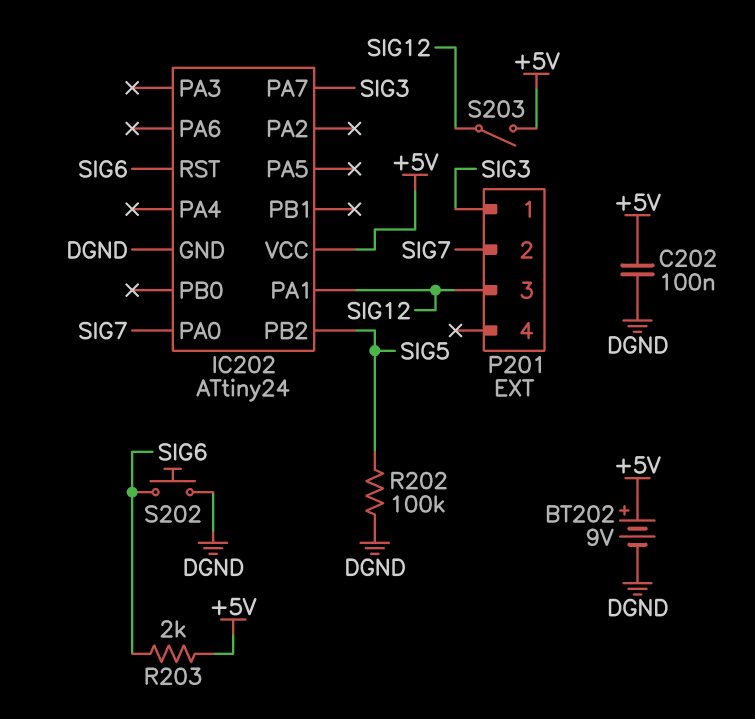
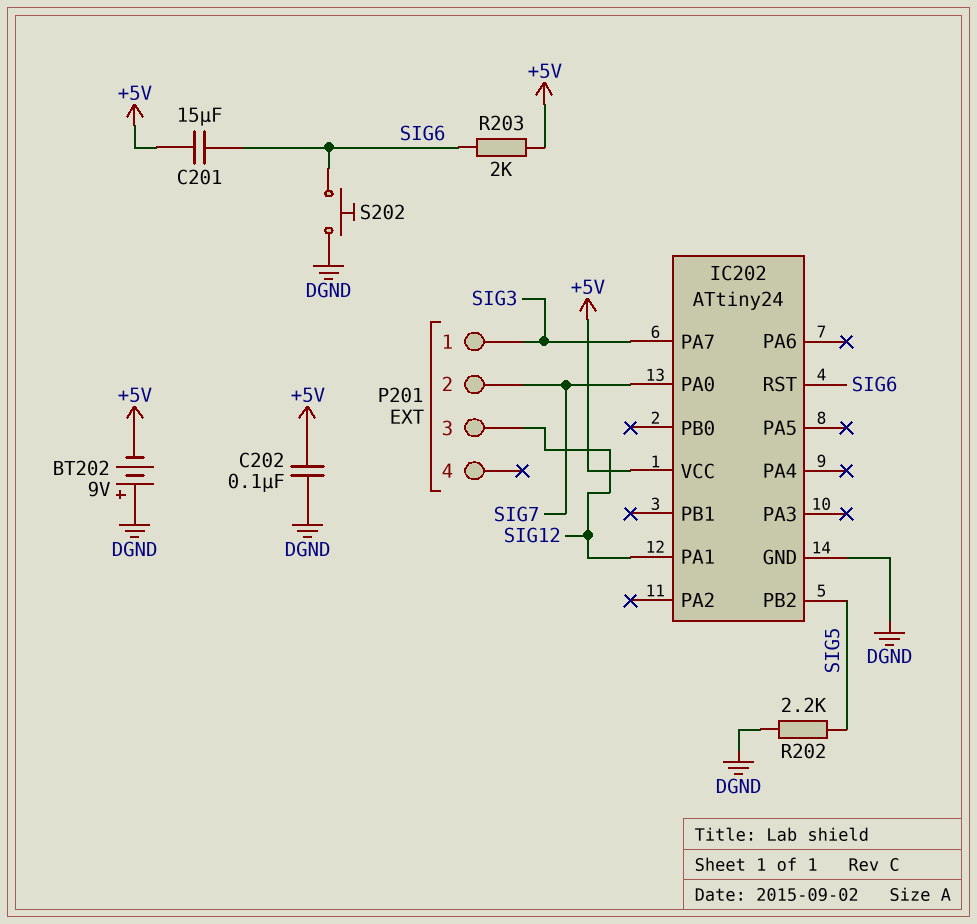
BT202: 9V (plus +5V, minus DGND) -> 9V (plus DGND, minus +5V)
C201: none -> 15uF (+5V, SIG6)
R202: 100k (DGND, SIG5) -> 2.2k (DGND, SIG5)
S203: switch (+5V, SIG12) -> none

